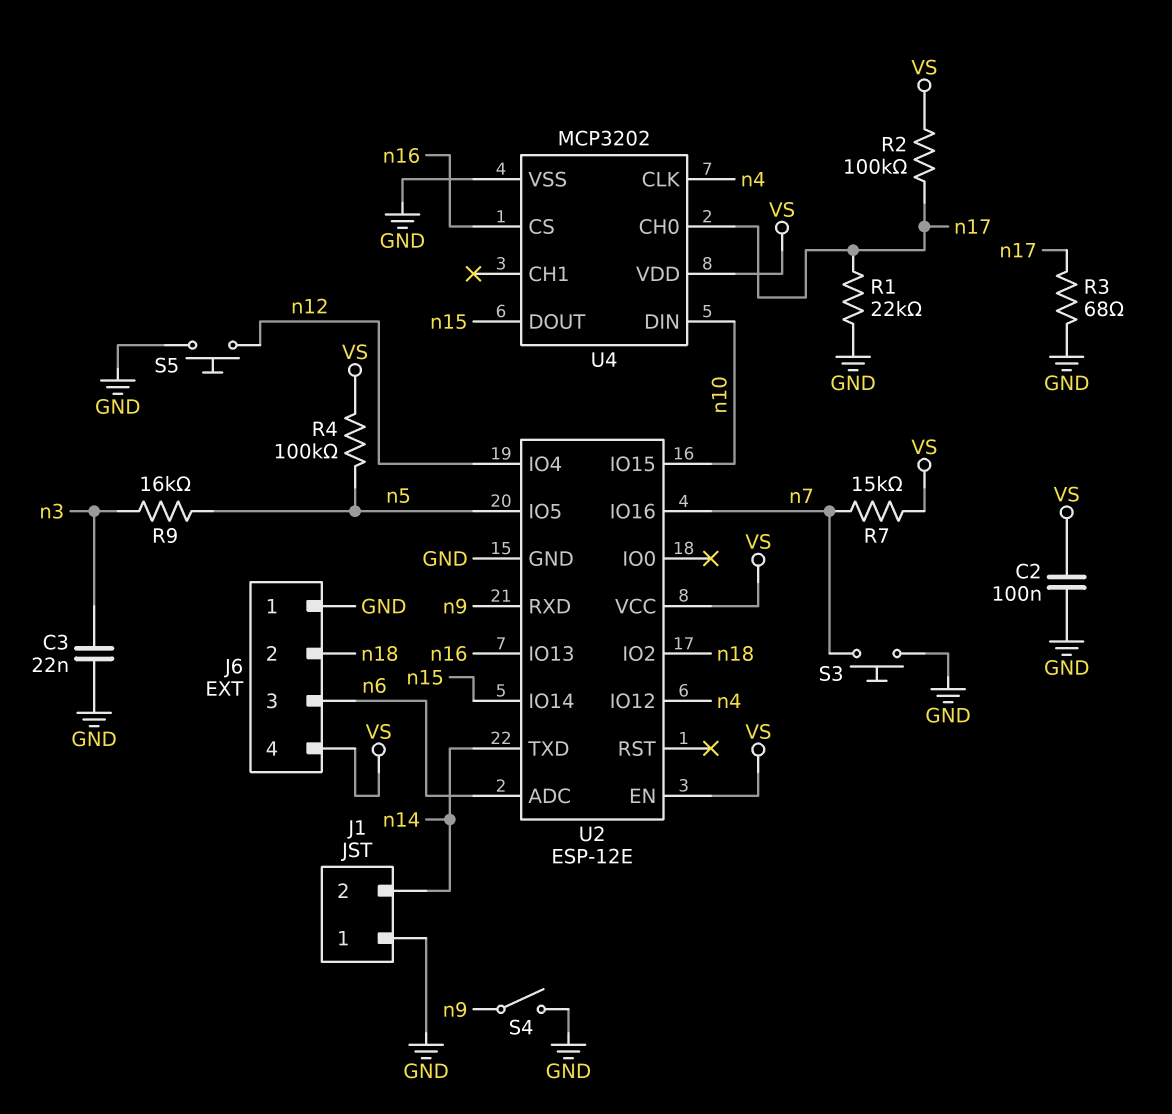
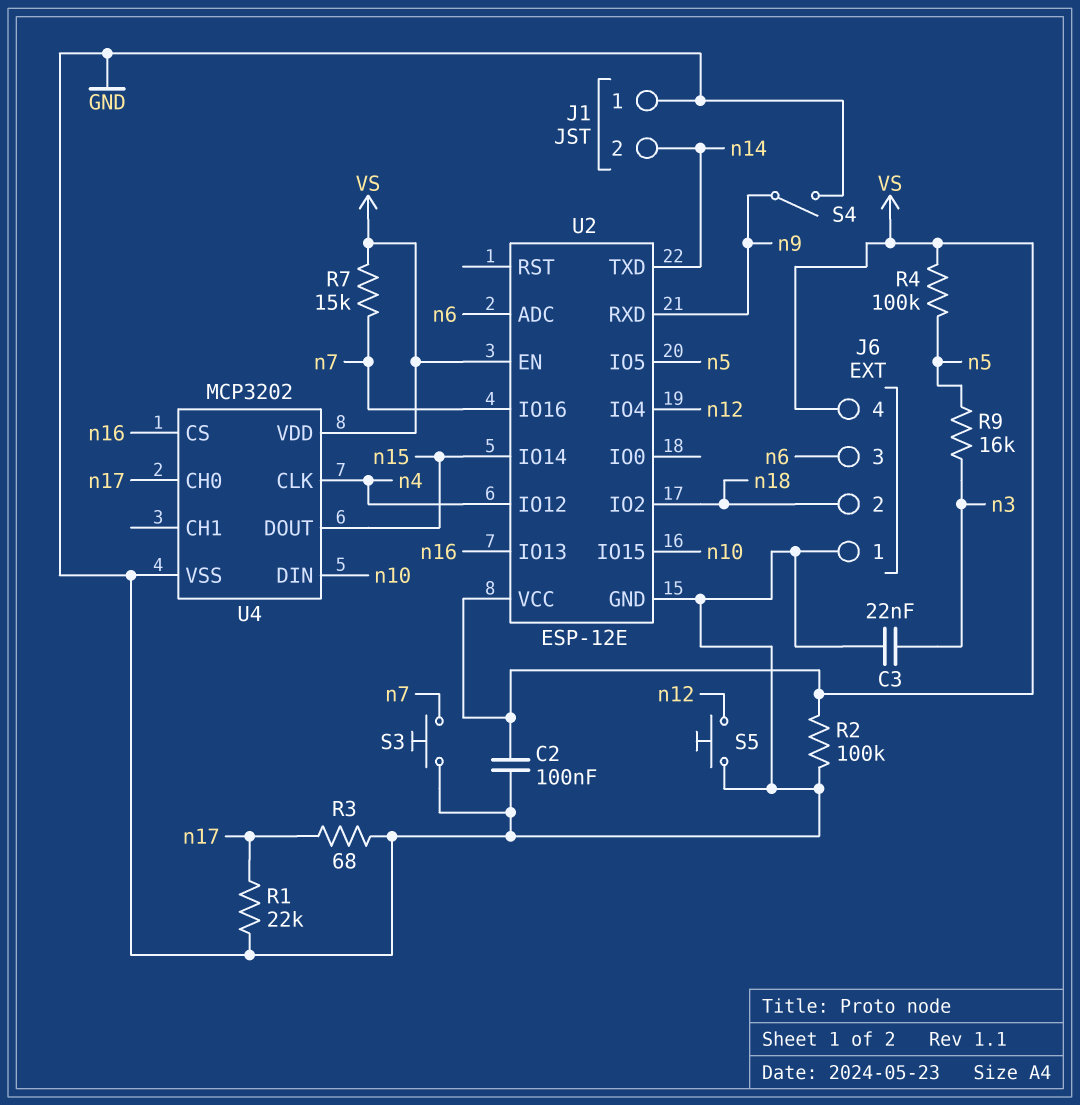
R2: 100k (VS, n17) -> 100k (GND, VS)

